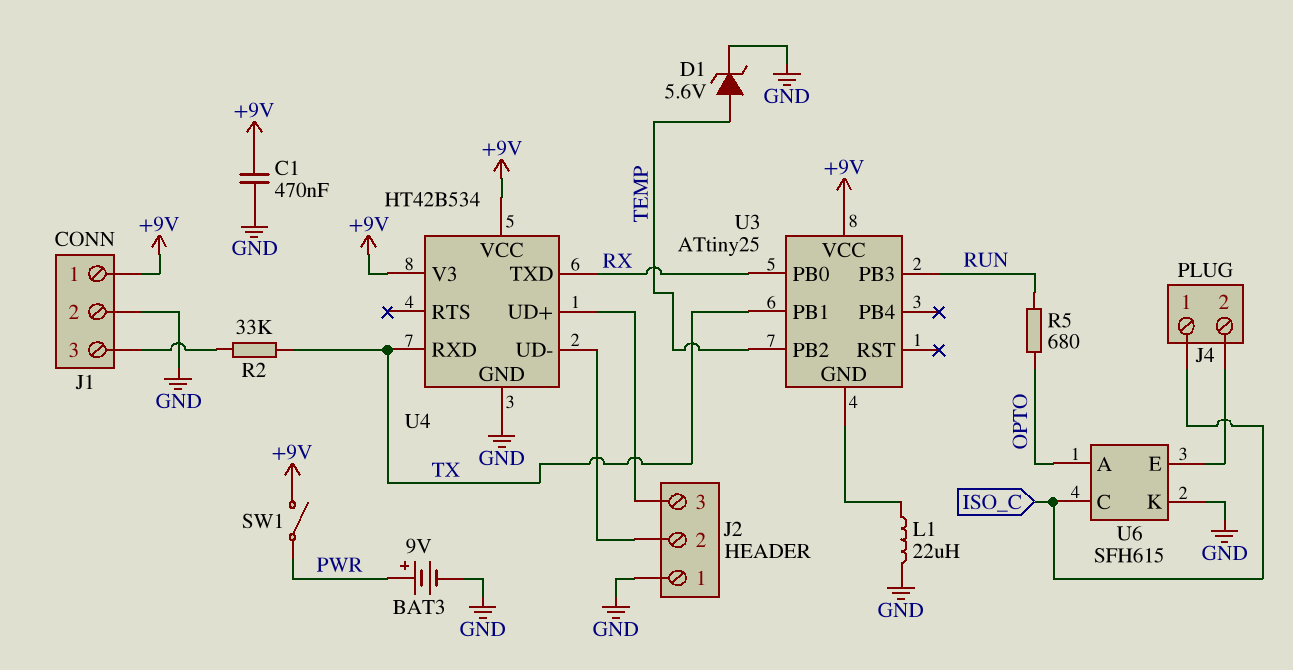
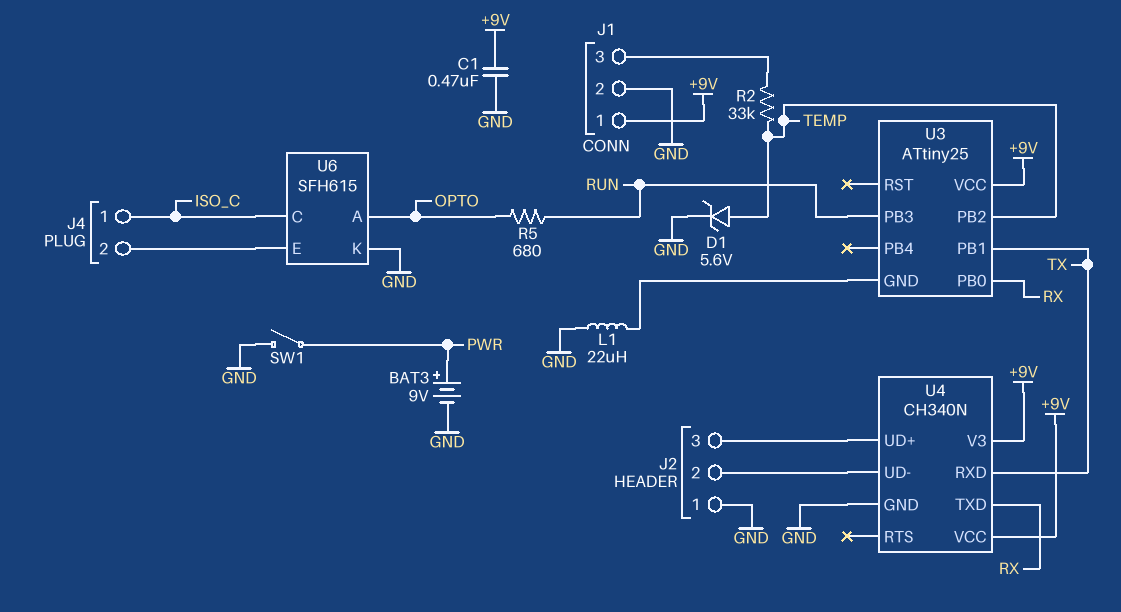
R2: 33k (J1/3, TX) -> 33k (J1/3, TEMP)
SW1: switch (+9V, PWR) -> switch (GND, PWR)
U4: HT42B534 -> CH340N

